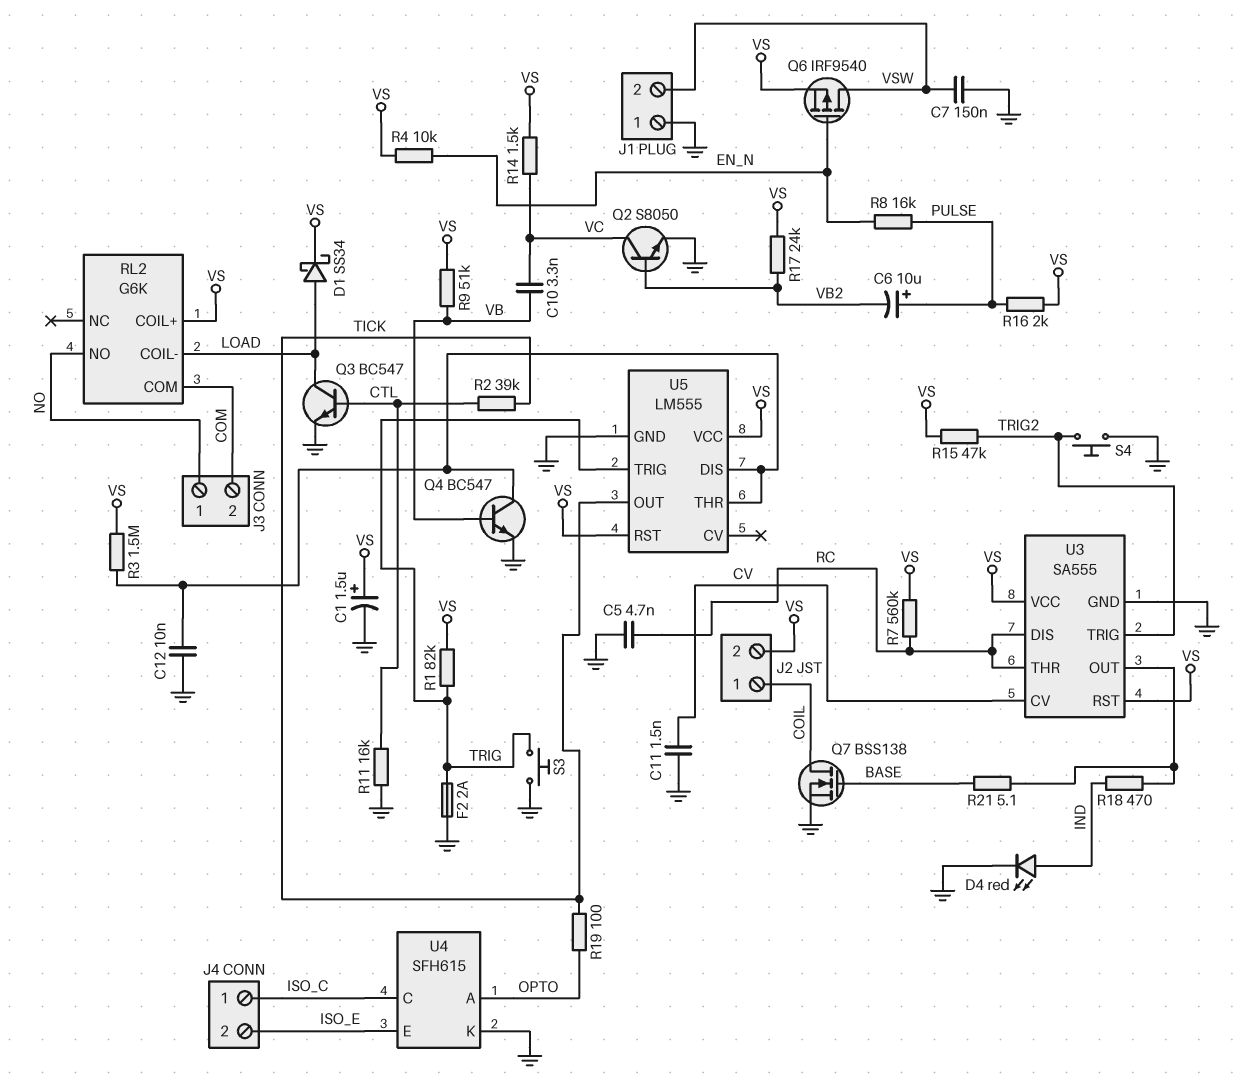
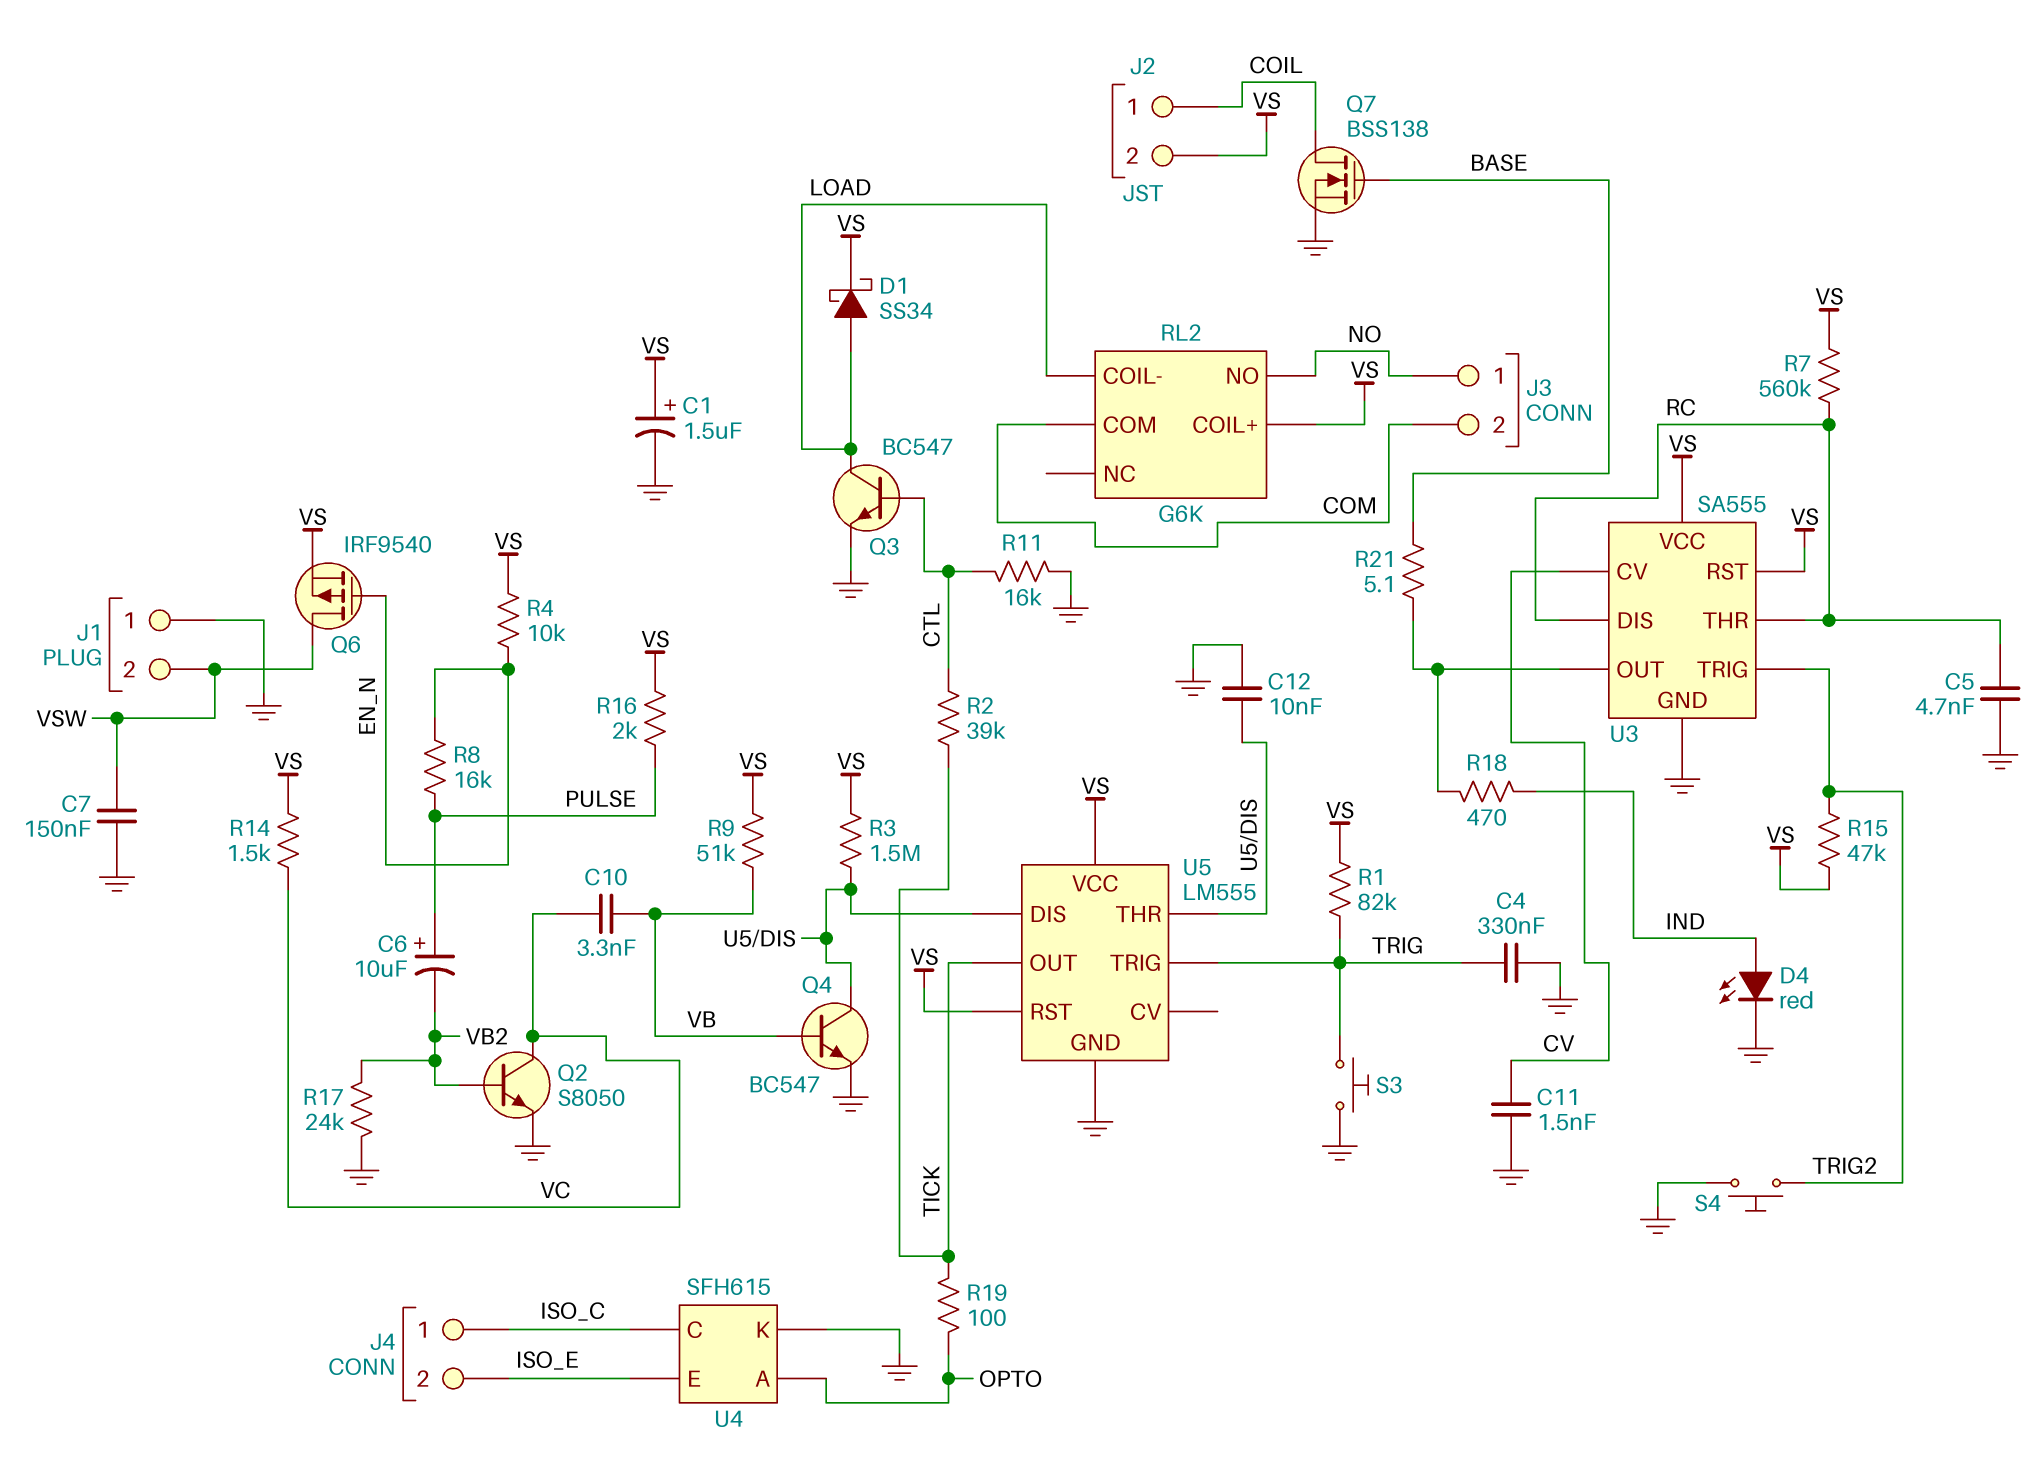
C4: none -> 330nF (GND, TRIG)
F2: 2A (GND, TRIG) -> none
R17: 24k (VB2, VS) -> 24k (GND, VB2)

